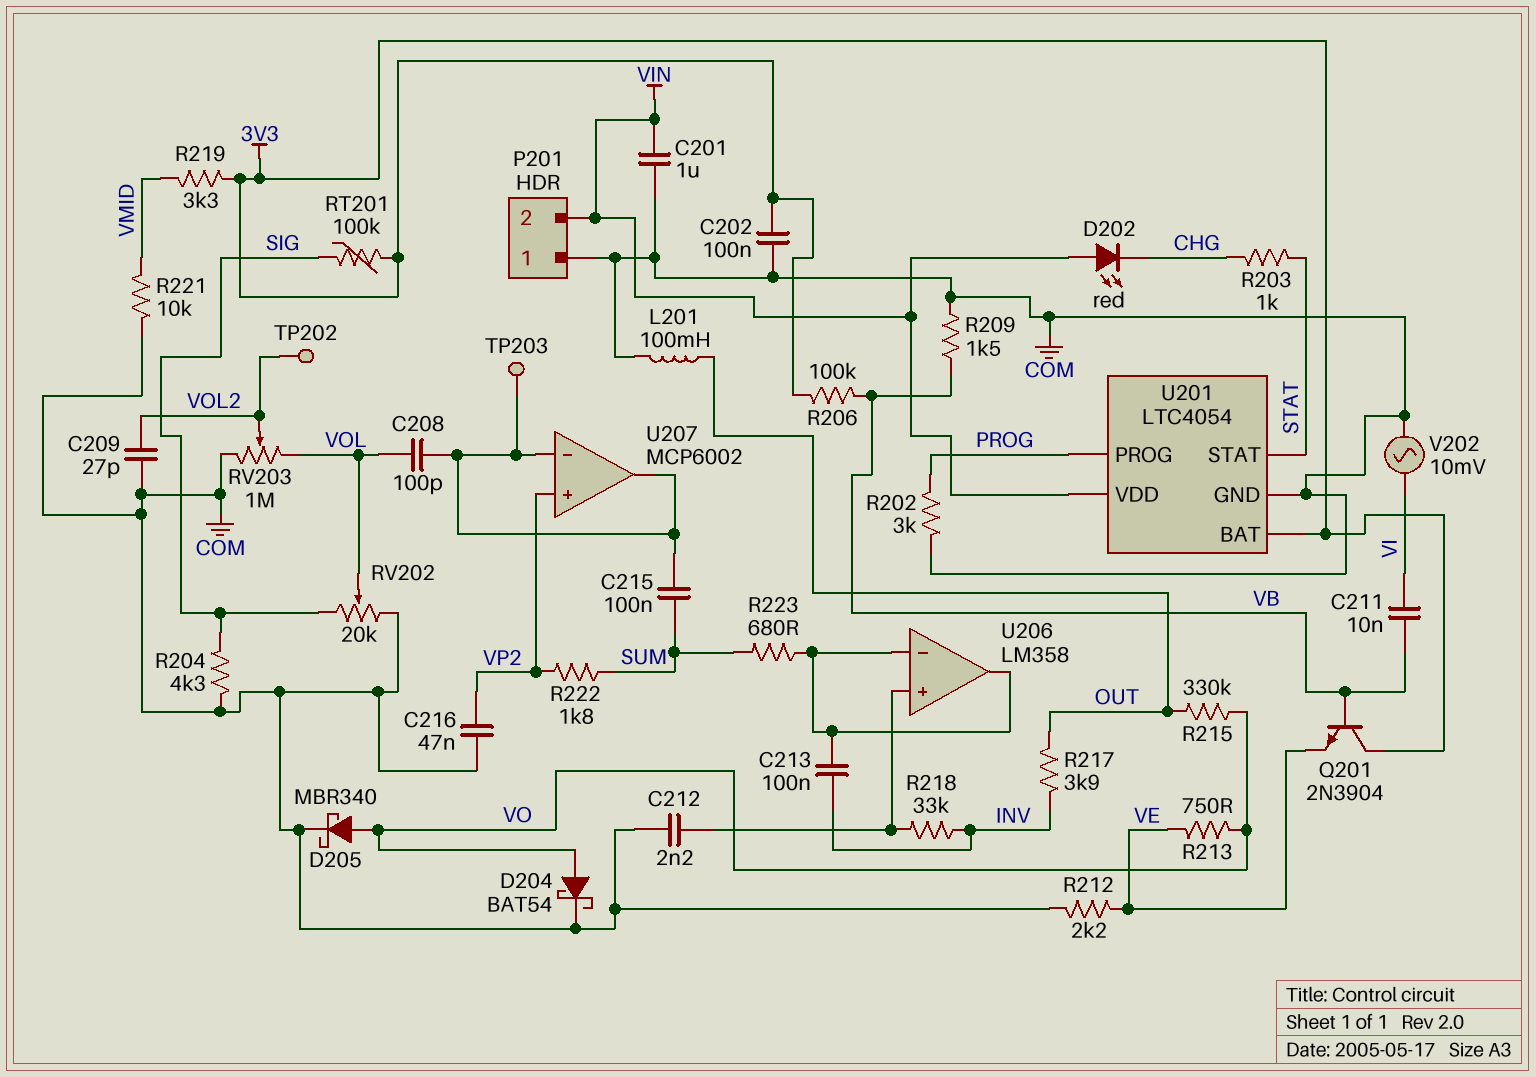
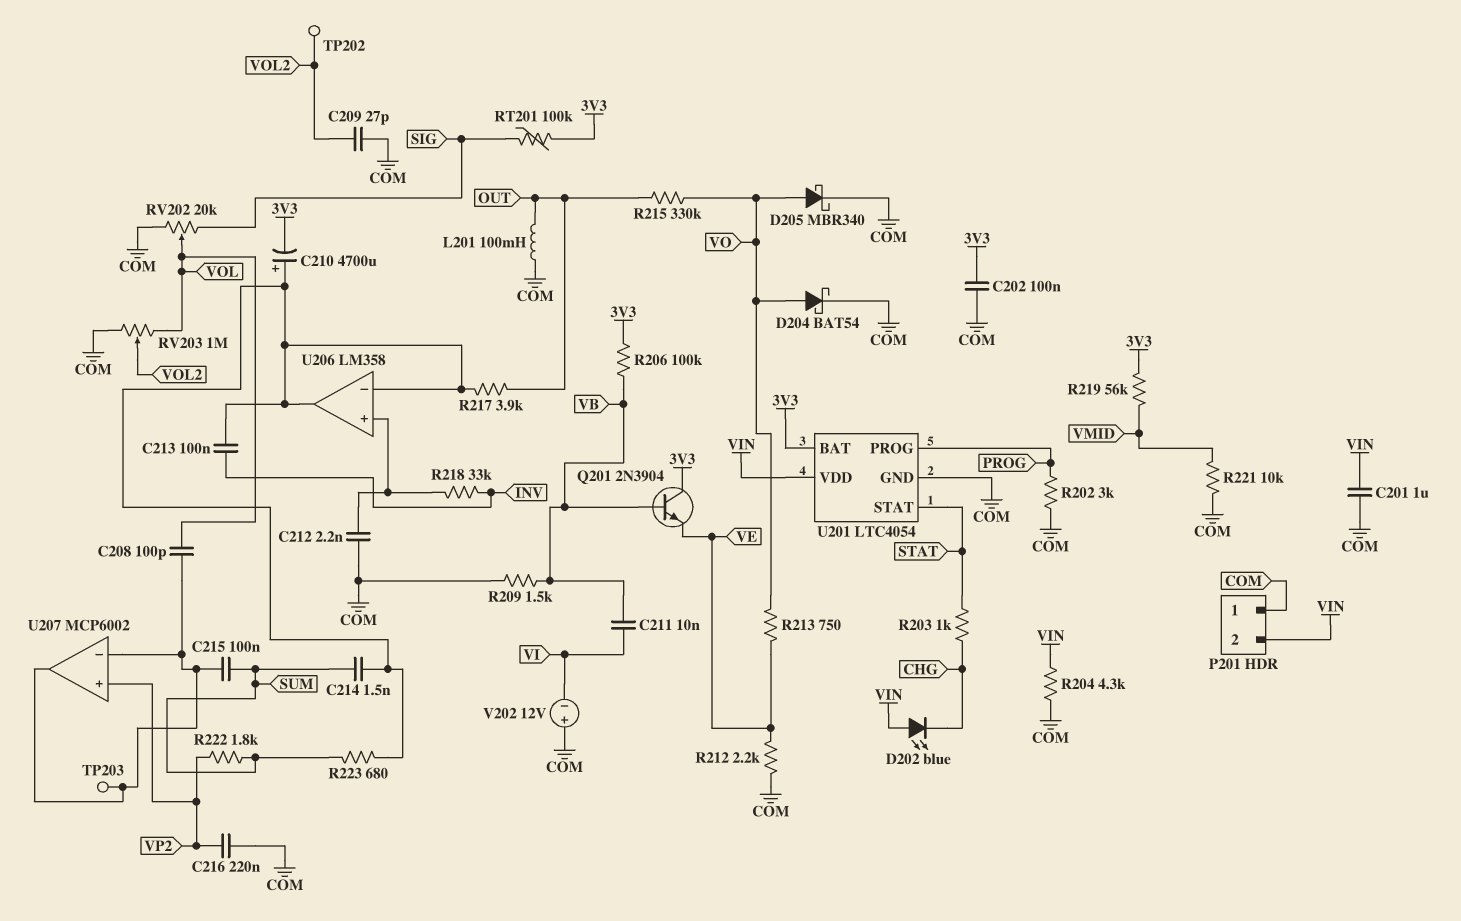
C210: none -> 4700uF (plus U206/in-, minus 3V3)
C214: none -> 1.5nF (SUM, U206/in-)
C216: 47nF (COM, VP2) -> 220nF (COM, VP2)
D202: LED red (A VIN, K CHG) -> LED blue (A VIN, K CHG)
R204: 4.3k (COM, SIG) -> 4.3k (COM, VIN)
R217: 3.9k (INV, OUT) -> 3.9k (OUT, U206/in-)
R219: 3.3k (3V3, VMID) -> 56k (3V3, VMID)
V202: AC 10mV (COM, VI) -> 12V (plus COM, minus VI)

